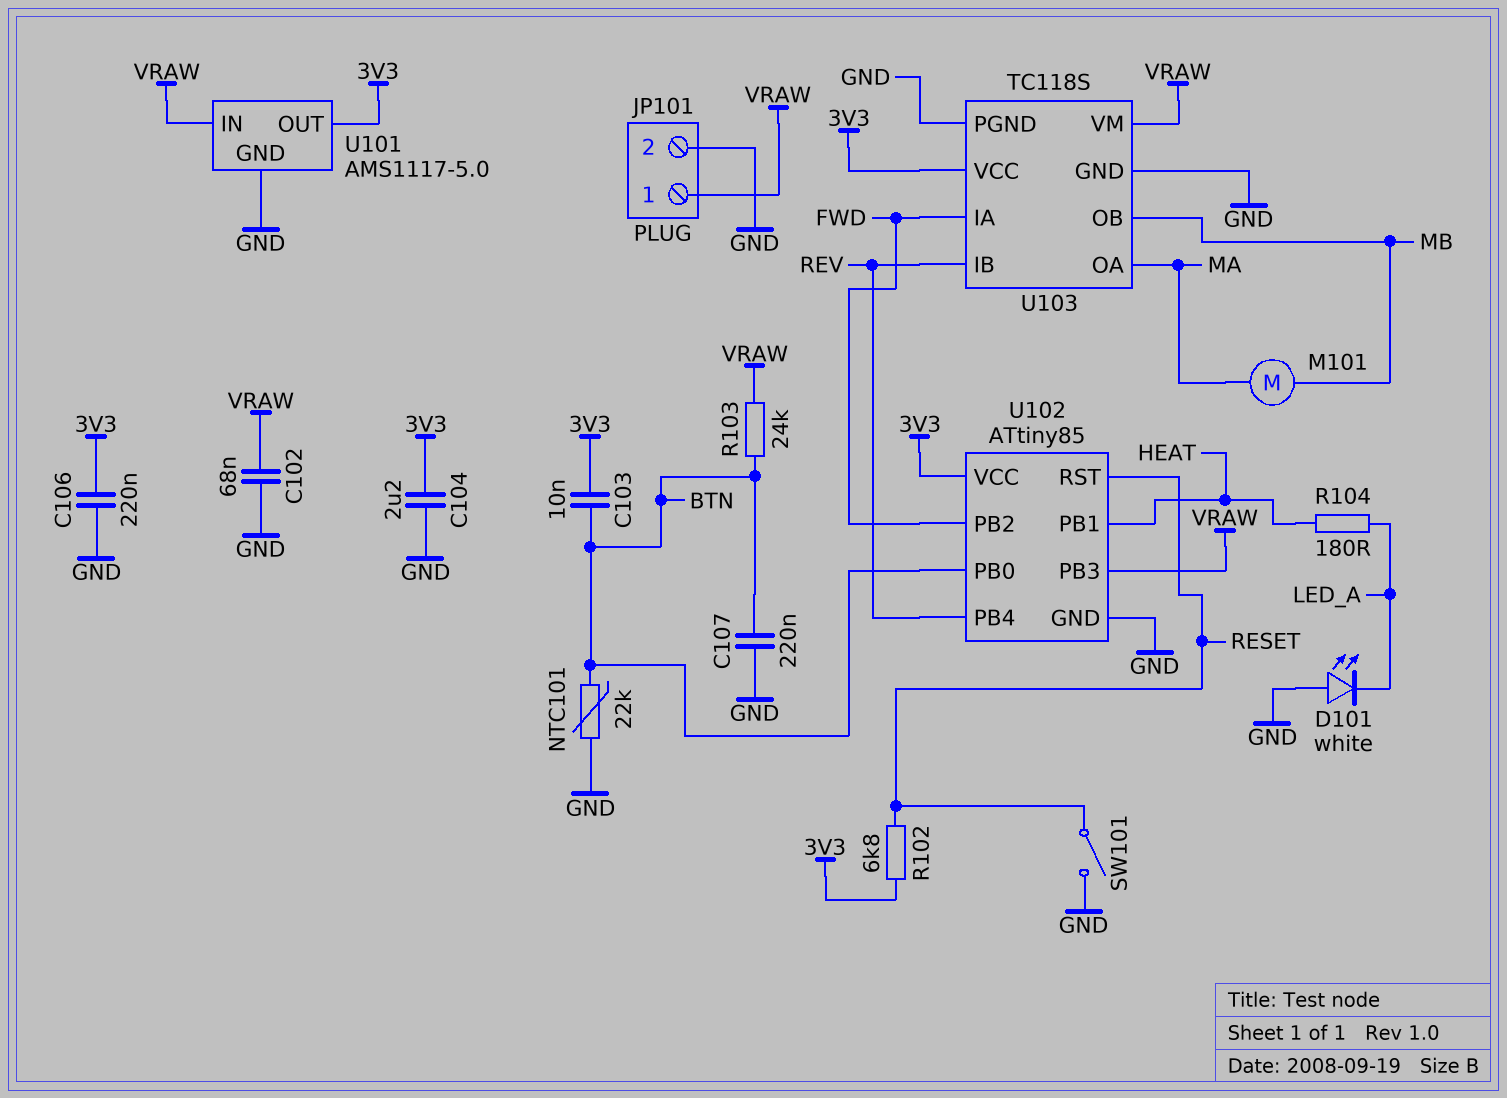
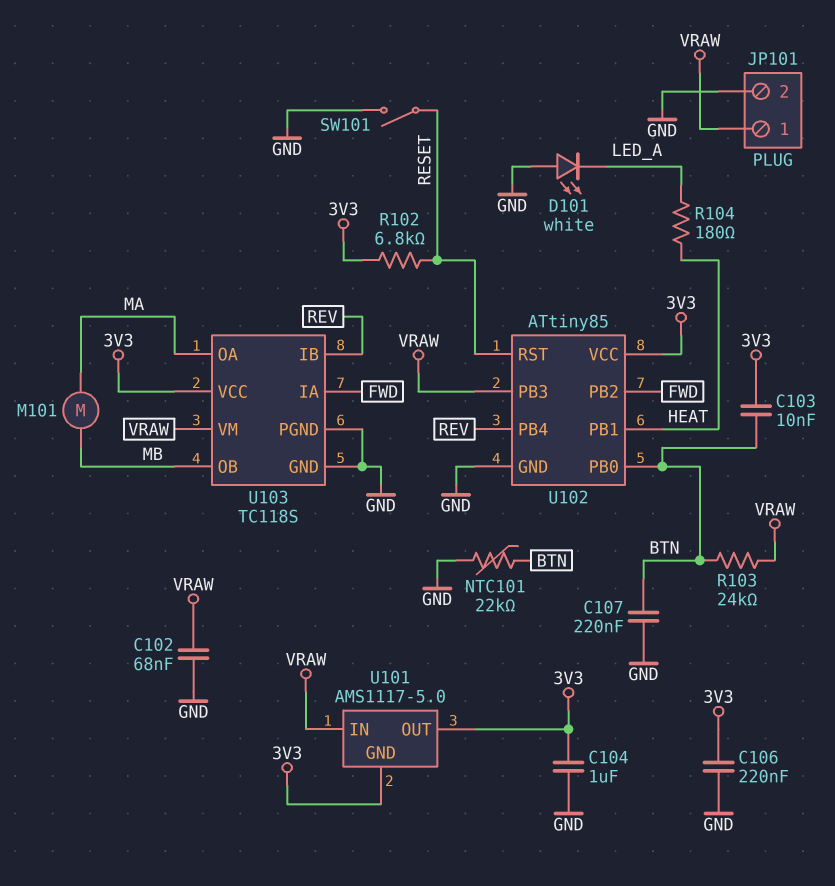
C104: 2.2uF (3V3, GND) -> 1uF (3V3, GND)
U101 pin GND: GND -> 3V3

